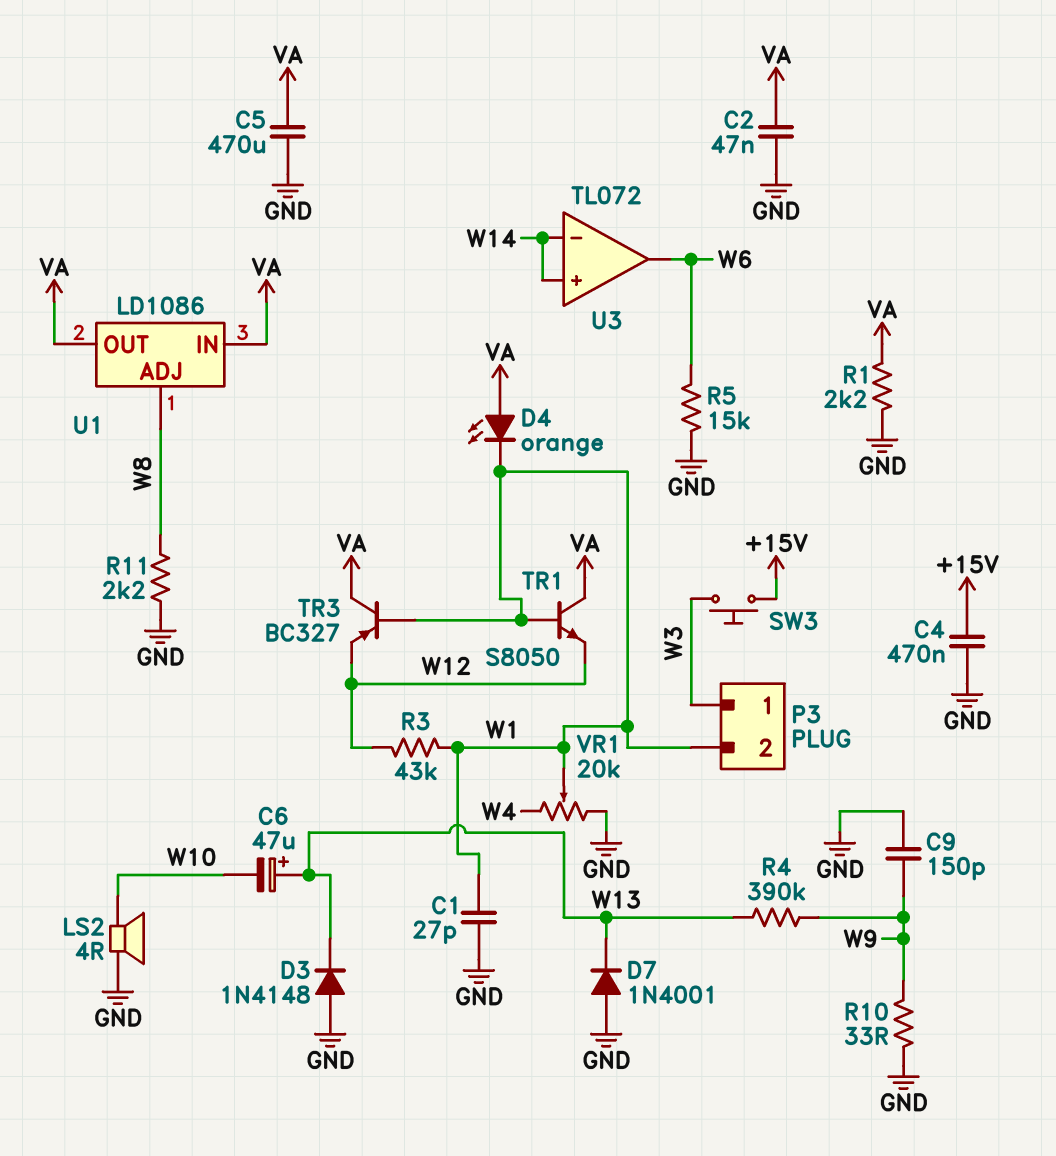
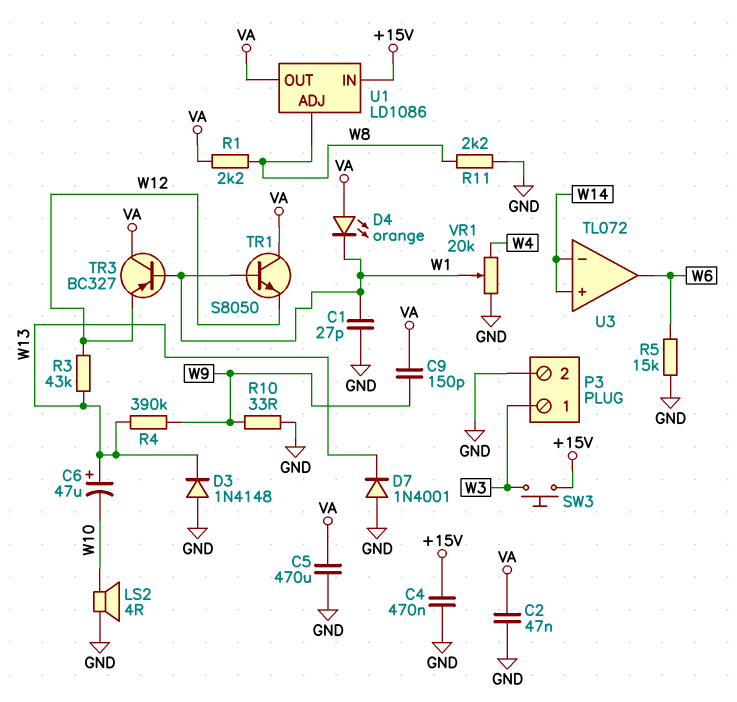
C9: 150pF (GND, W9) -> 150pF (VA, W9)
P3 pin 2: W1 -> GND
R1: 2.2k (GND, VA) -> 2.2k (VA, W8)
R3: 43k (W1, W12) -> 43k (W12, W13)
U1 pin IN: VA -> +15V

